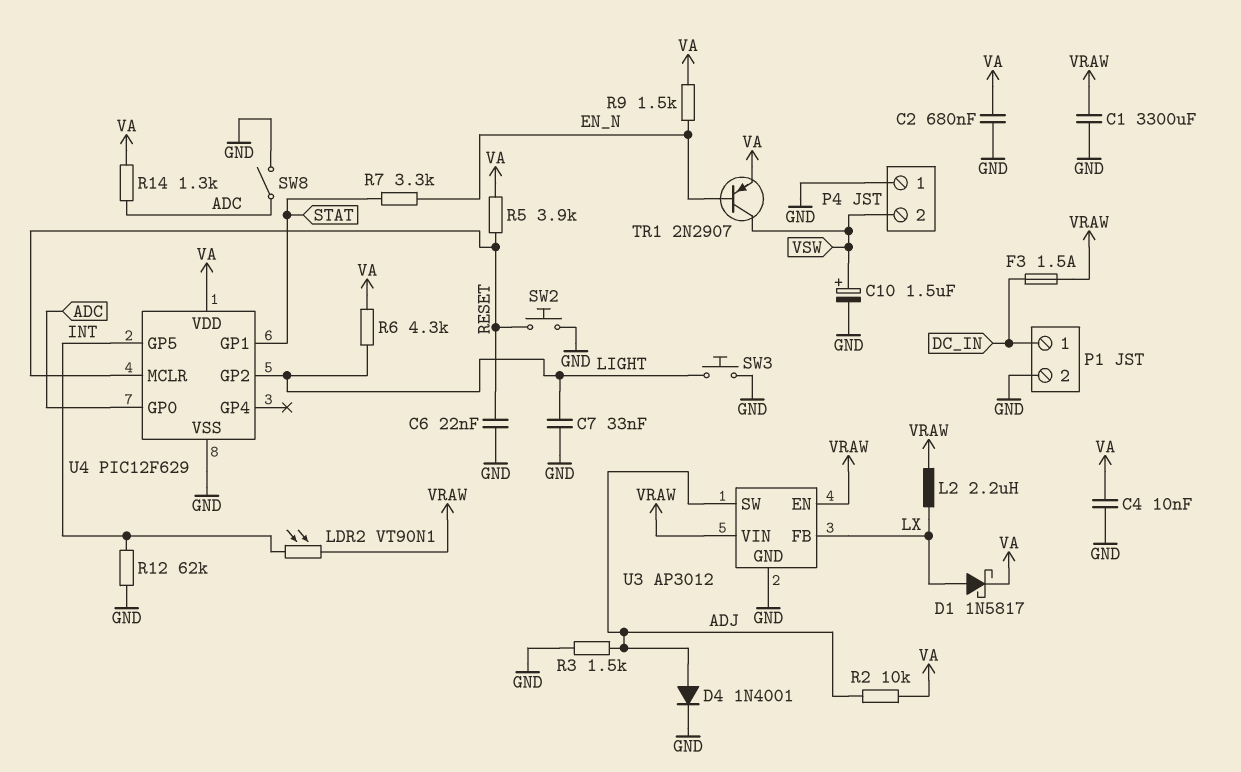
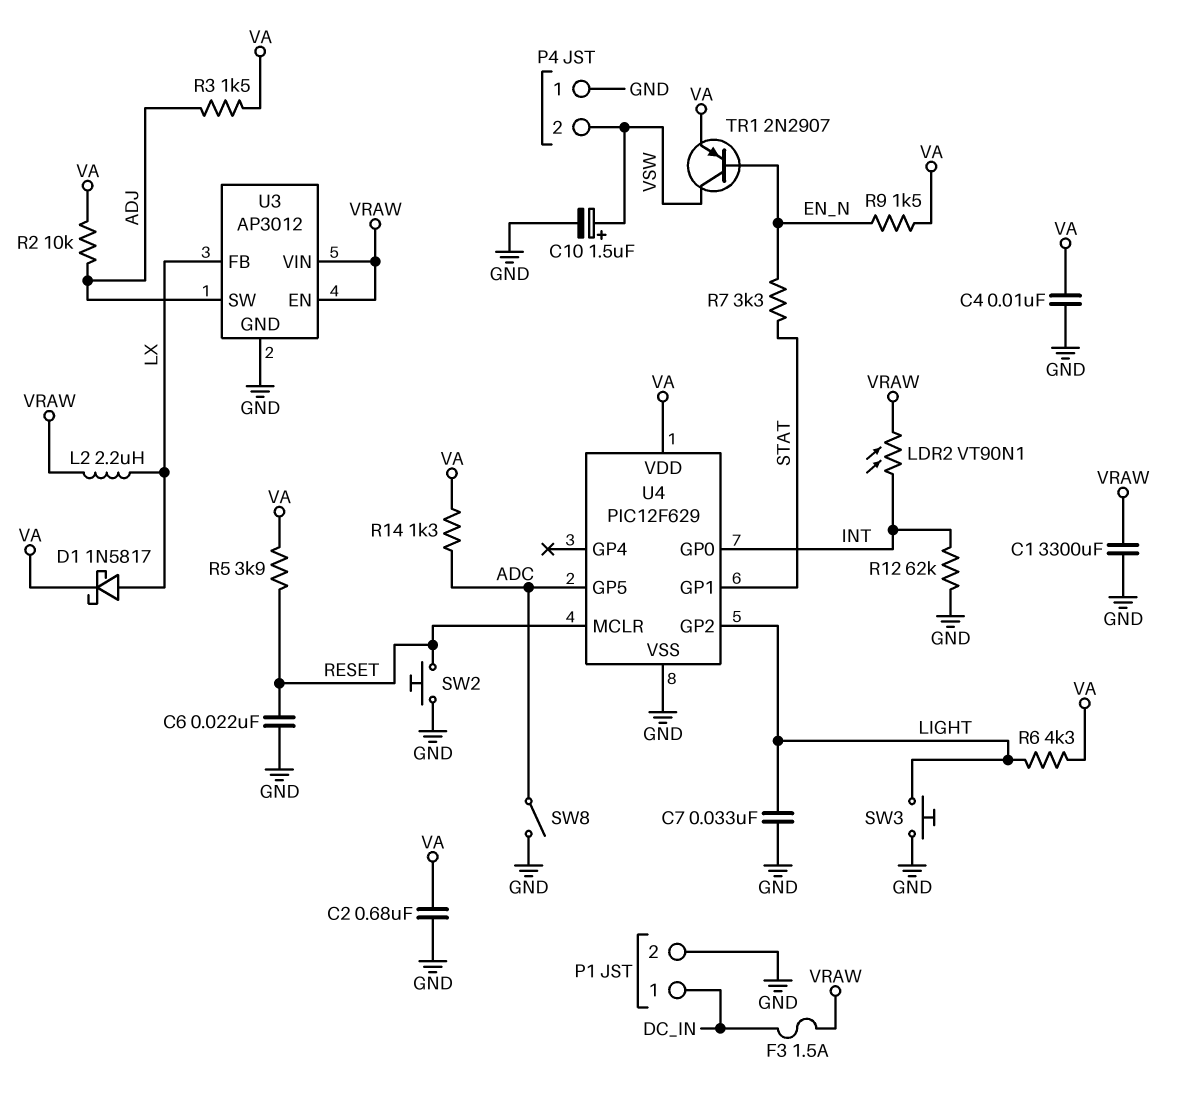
D4: diode 1N4001 (A ADJ, K GND) -> none
R3: 1.5k (ADJ, GND) -> 1.5k (ADJ, VA)
U4 pin GP0: ADC -> INT
U4 pin GP5: INT -> ADC

